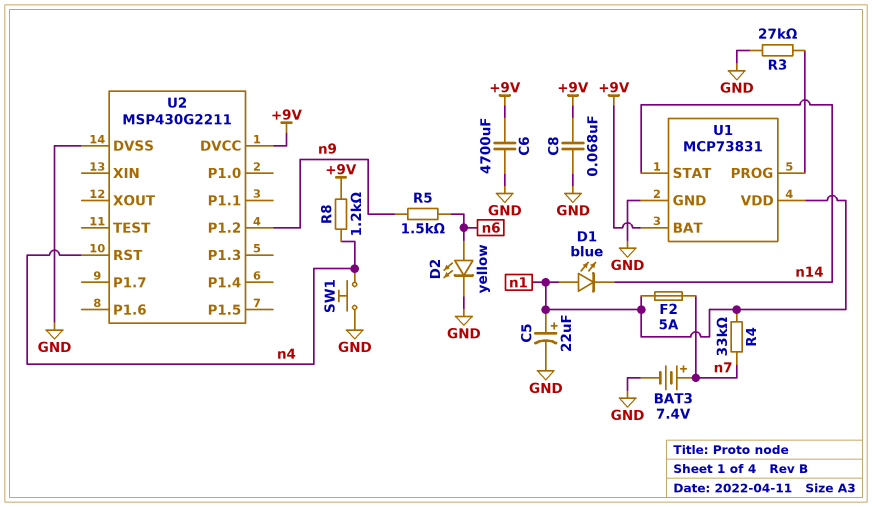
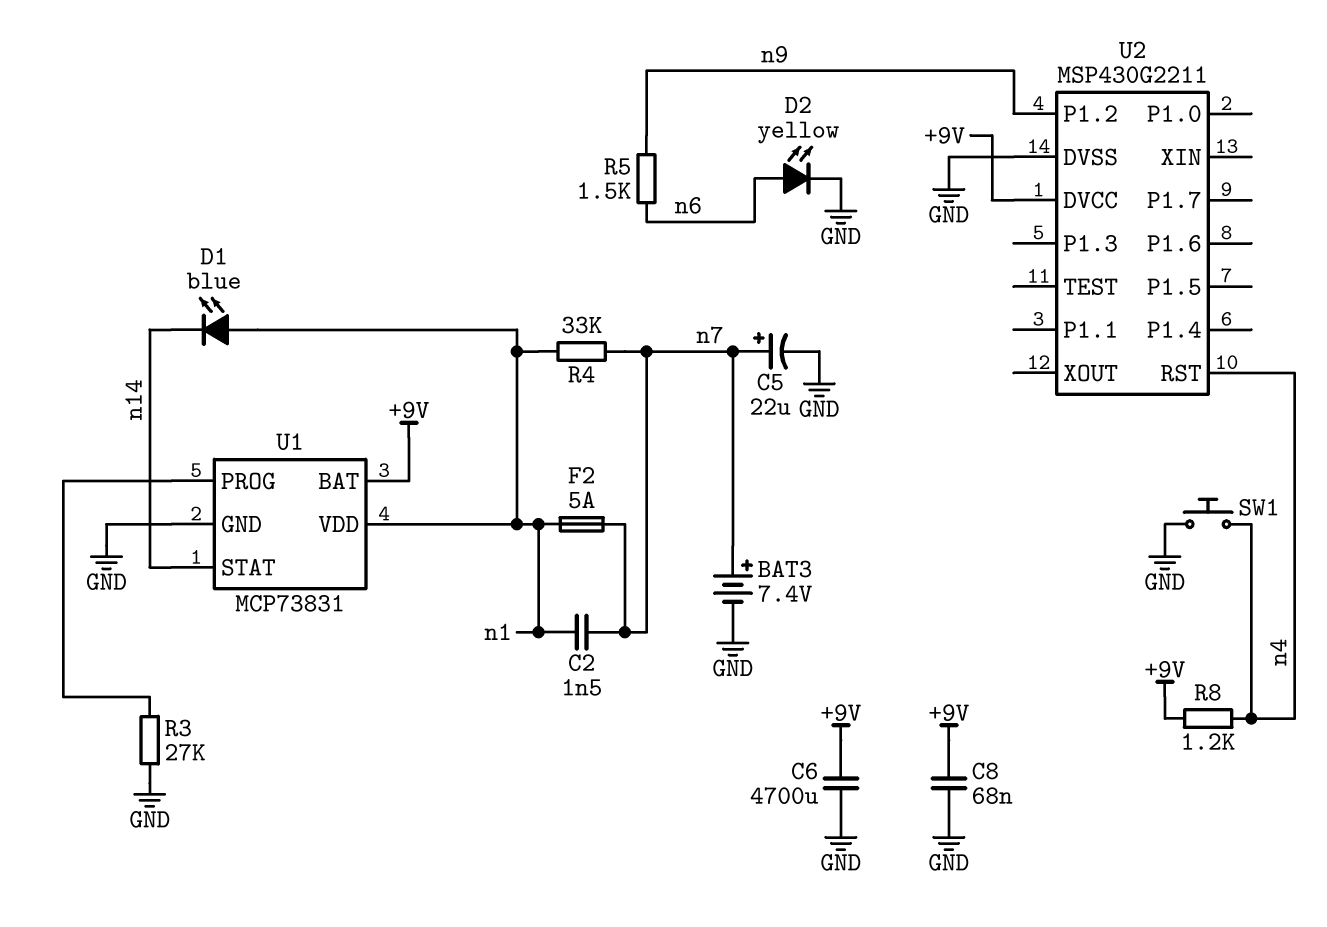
C2: none -> 1.5nF (n1, n7)
C5: 22uF (plus n1, minus GND) -> 22uF (plus n7, minus GND)

